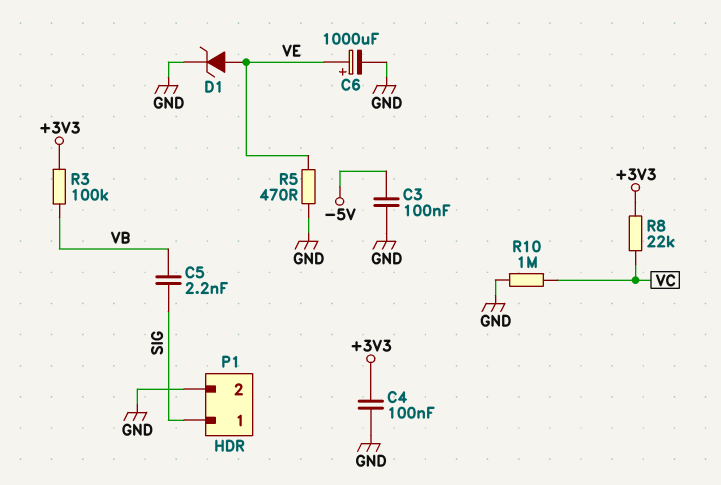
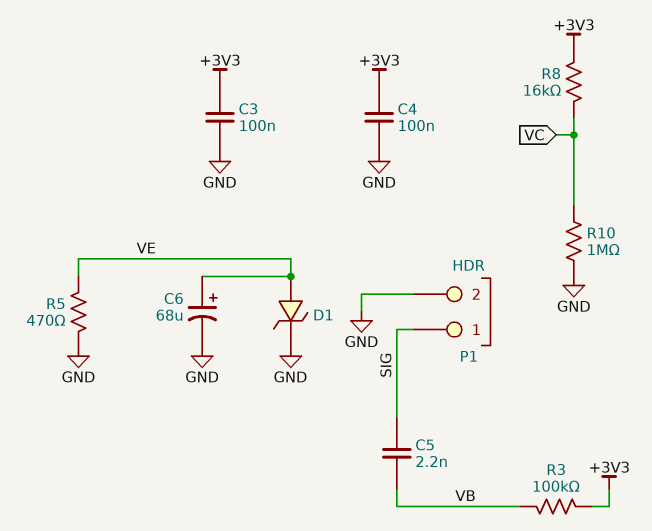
C3: 100nF (-5V, GND) -> 100nF (+3V3, GND)
C6: 1000uF (plus VE, minus GND) -> 68uF (plus VE, minus GND)
R8: 22k (+3V3, VC) -> 16k (+3V3, VC)

